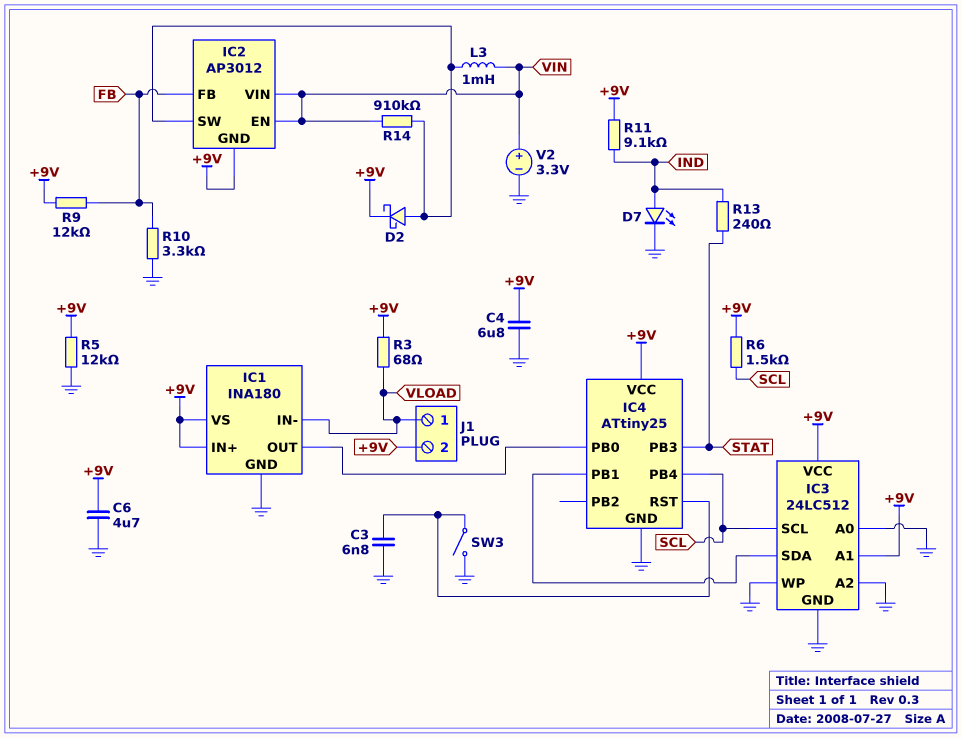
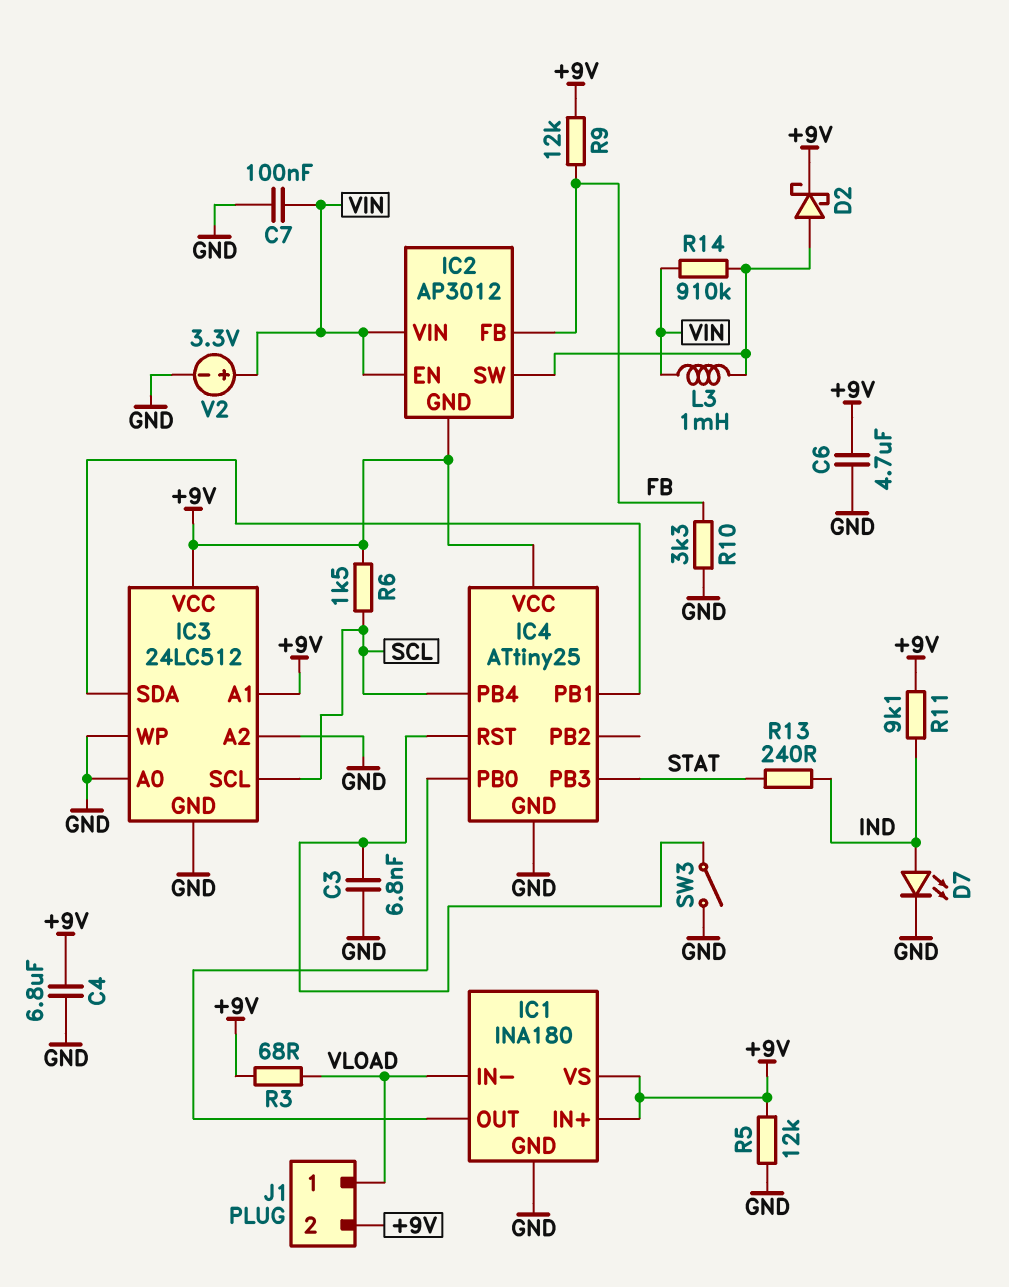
C7: none -> 100nF (GND, VIN)

